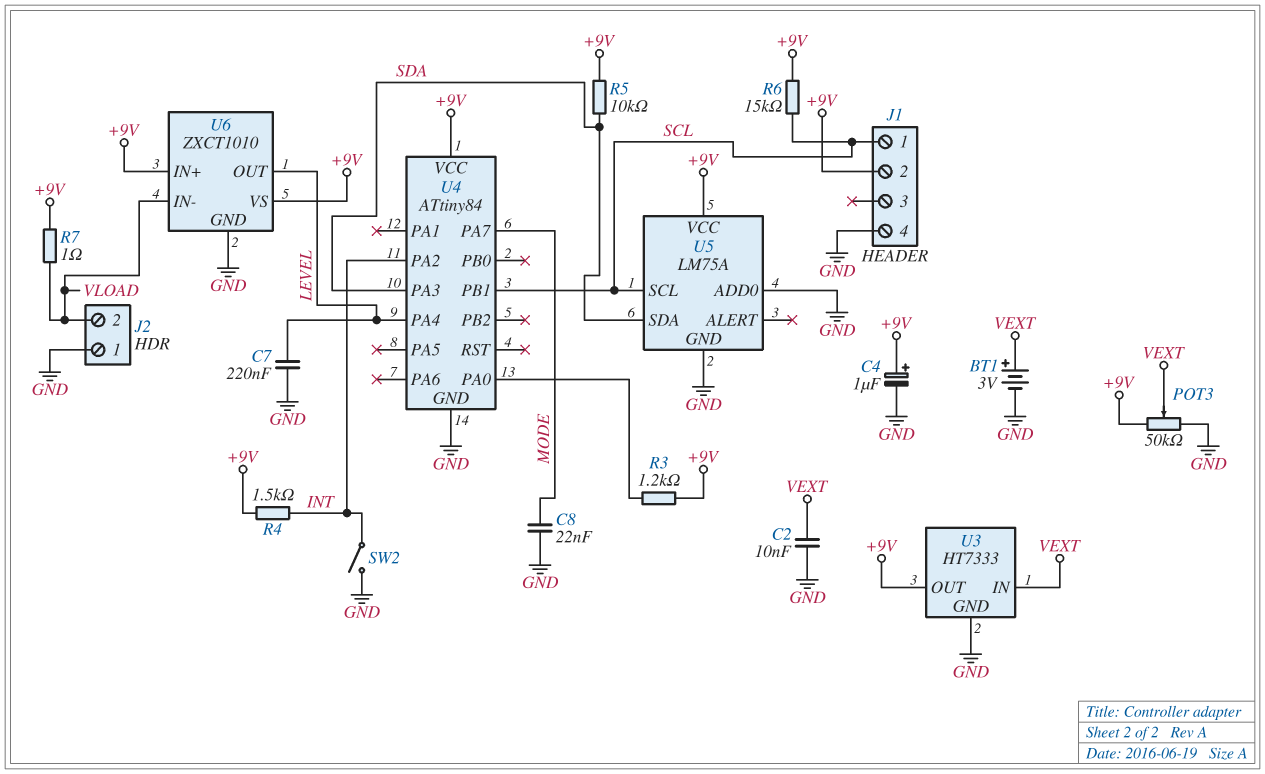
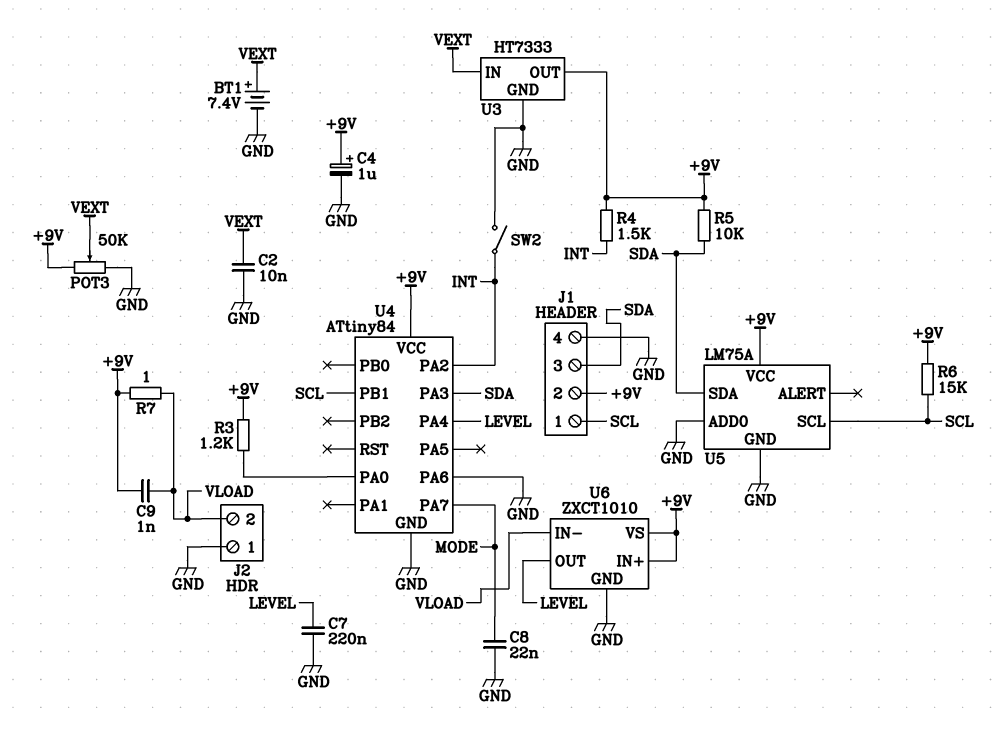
BT1: 3V (plus VEXT, minus GND) -> 7.4V (plus VEXT, minus GND)
C9: none -> 1nF (+9V, VLOAD)
J1 pin 3: none -> SDA
U4 pin PA6: none -> GND

